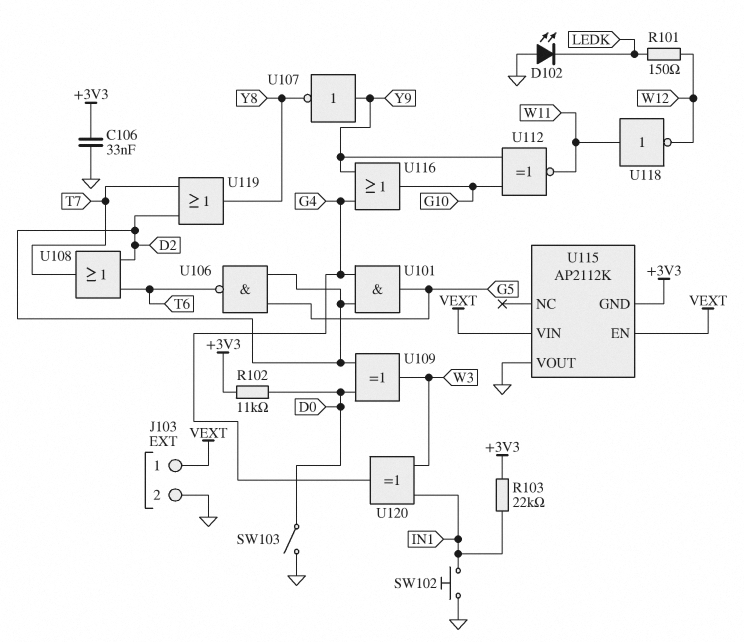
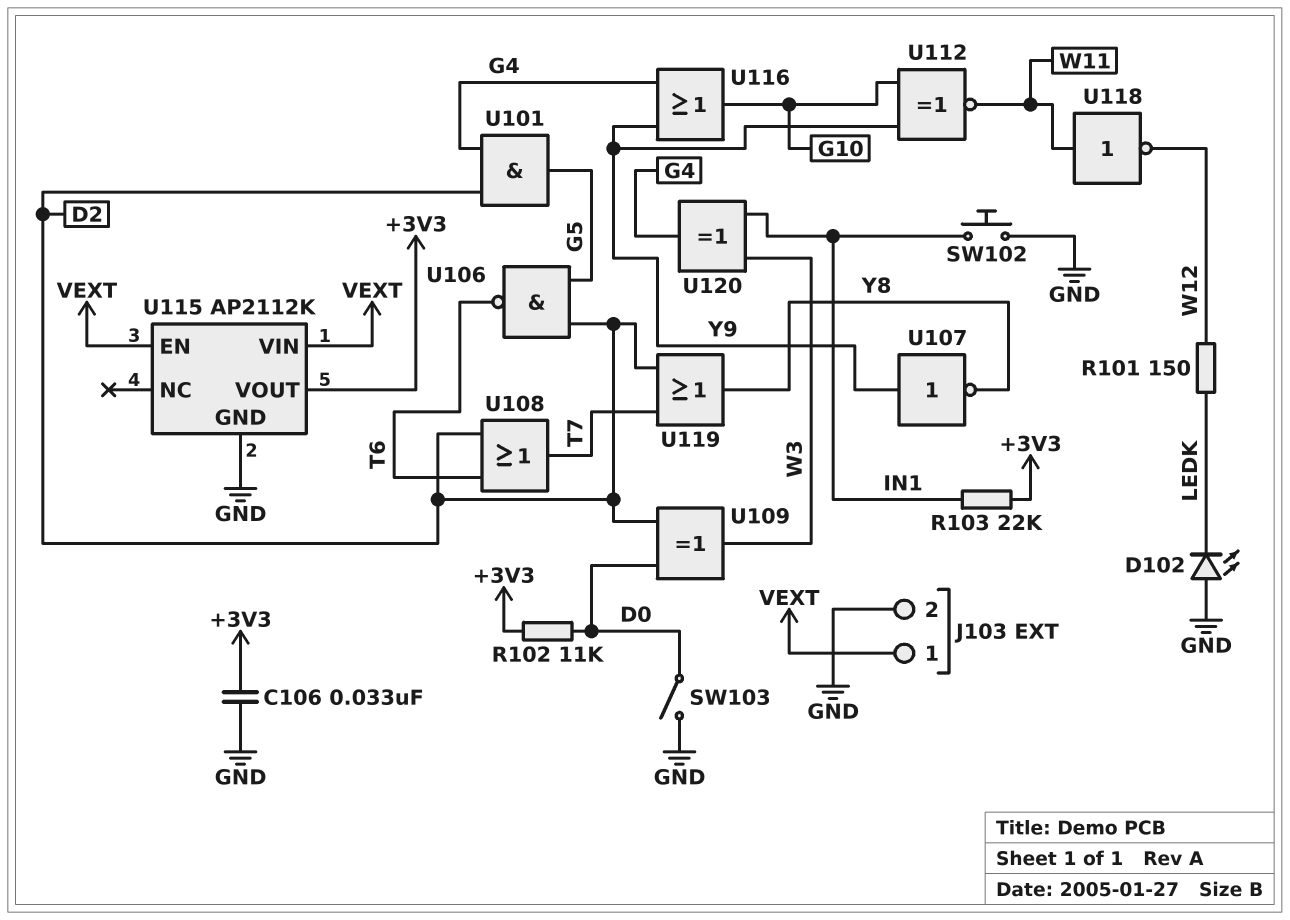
U115 pin GND: +3V3 -> GND
U115 pin VOUT: GND -> +3V3

